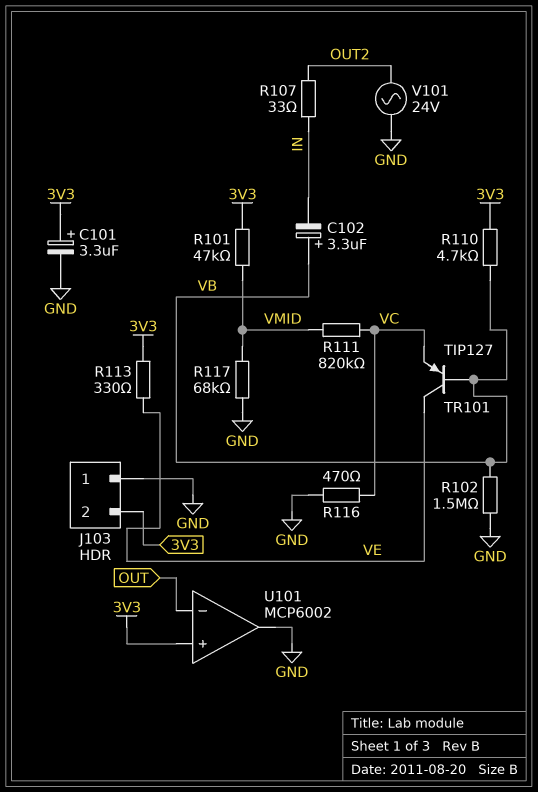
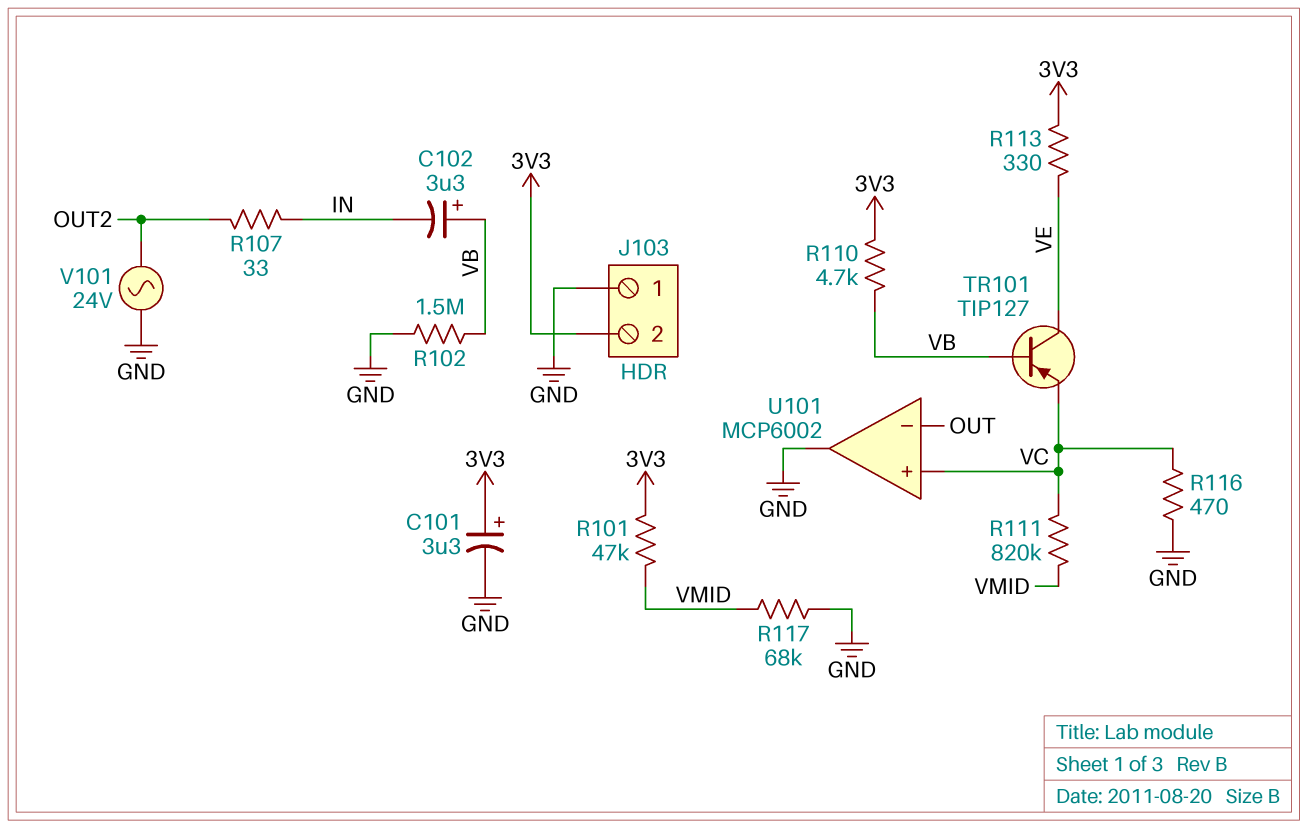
U101 pin in+: 3V3 -> VC

